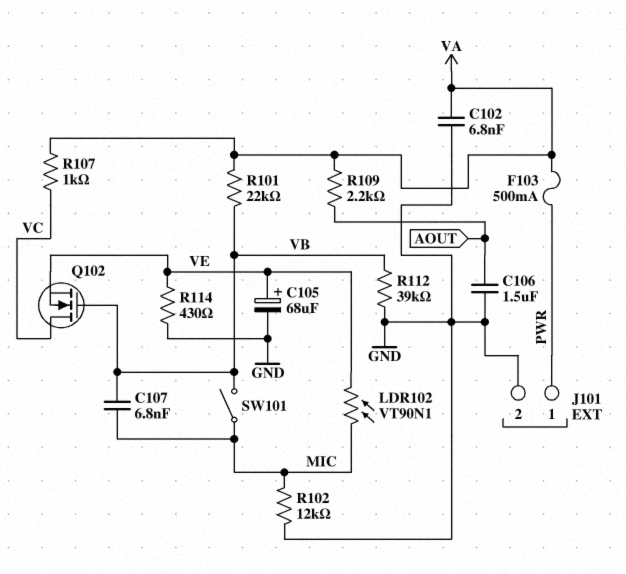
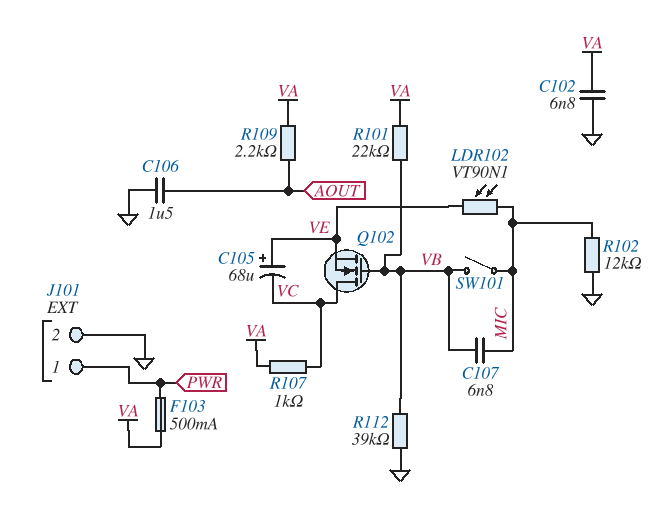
C105: 68uF (plus VE, minus GND) -> 68uF (plus VE, minus VC)
R114: 430 (GND, VE) -> none

